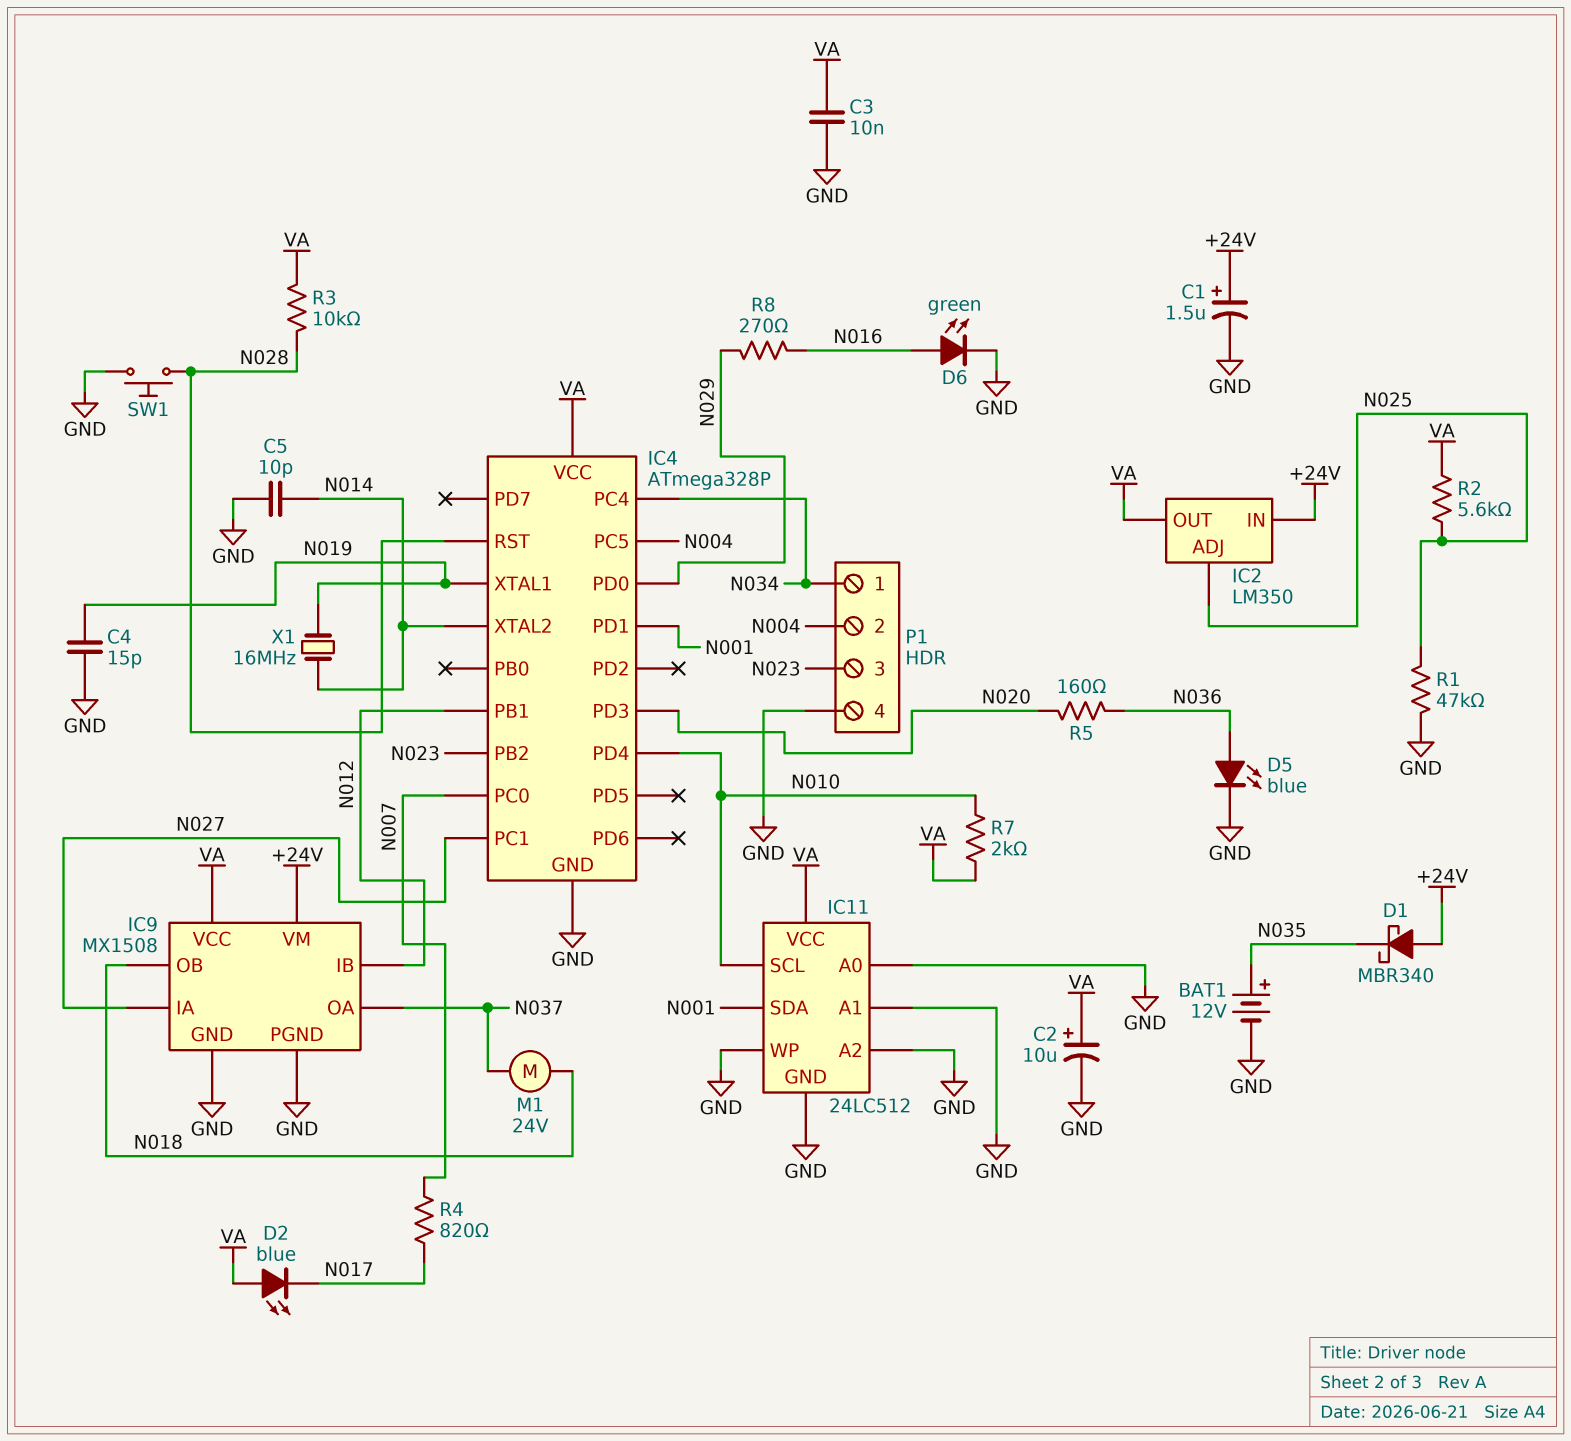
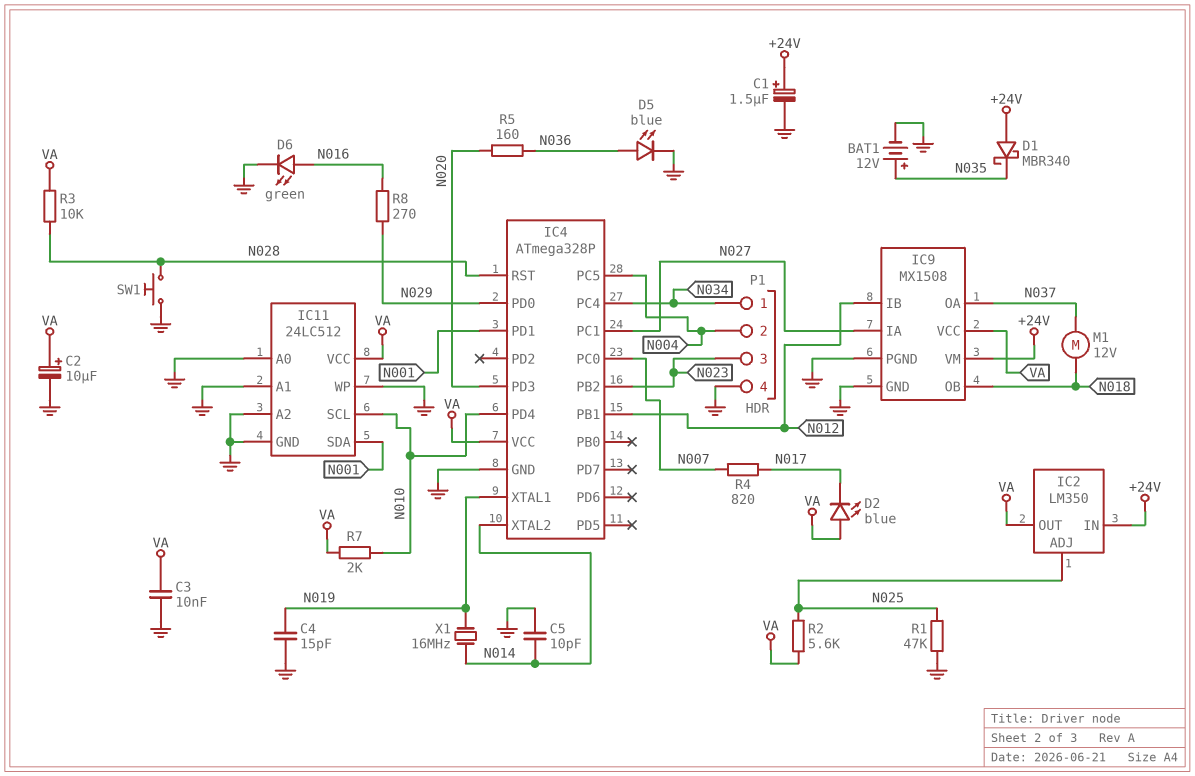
M1: motor 24V (N018, N037) -> motor 12V (N018, N037)

